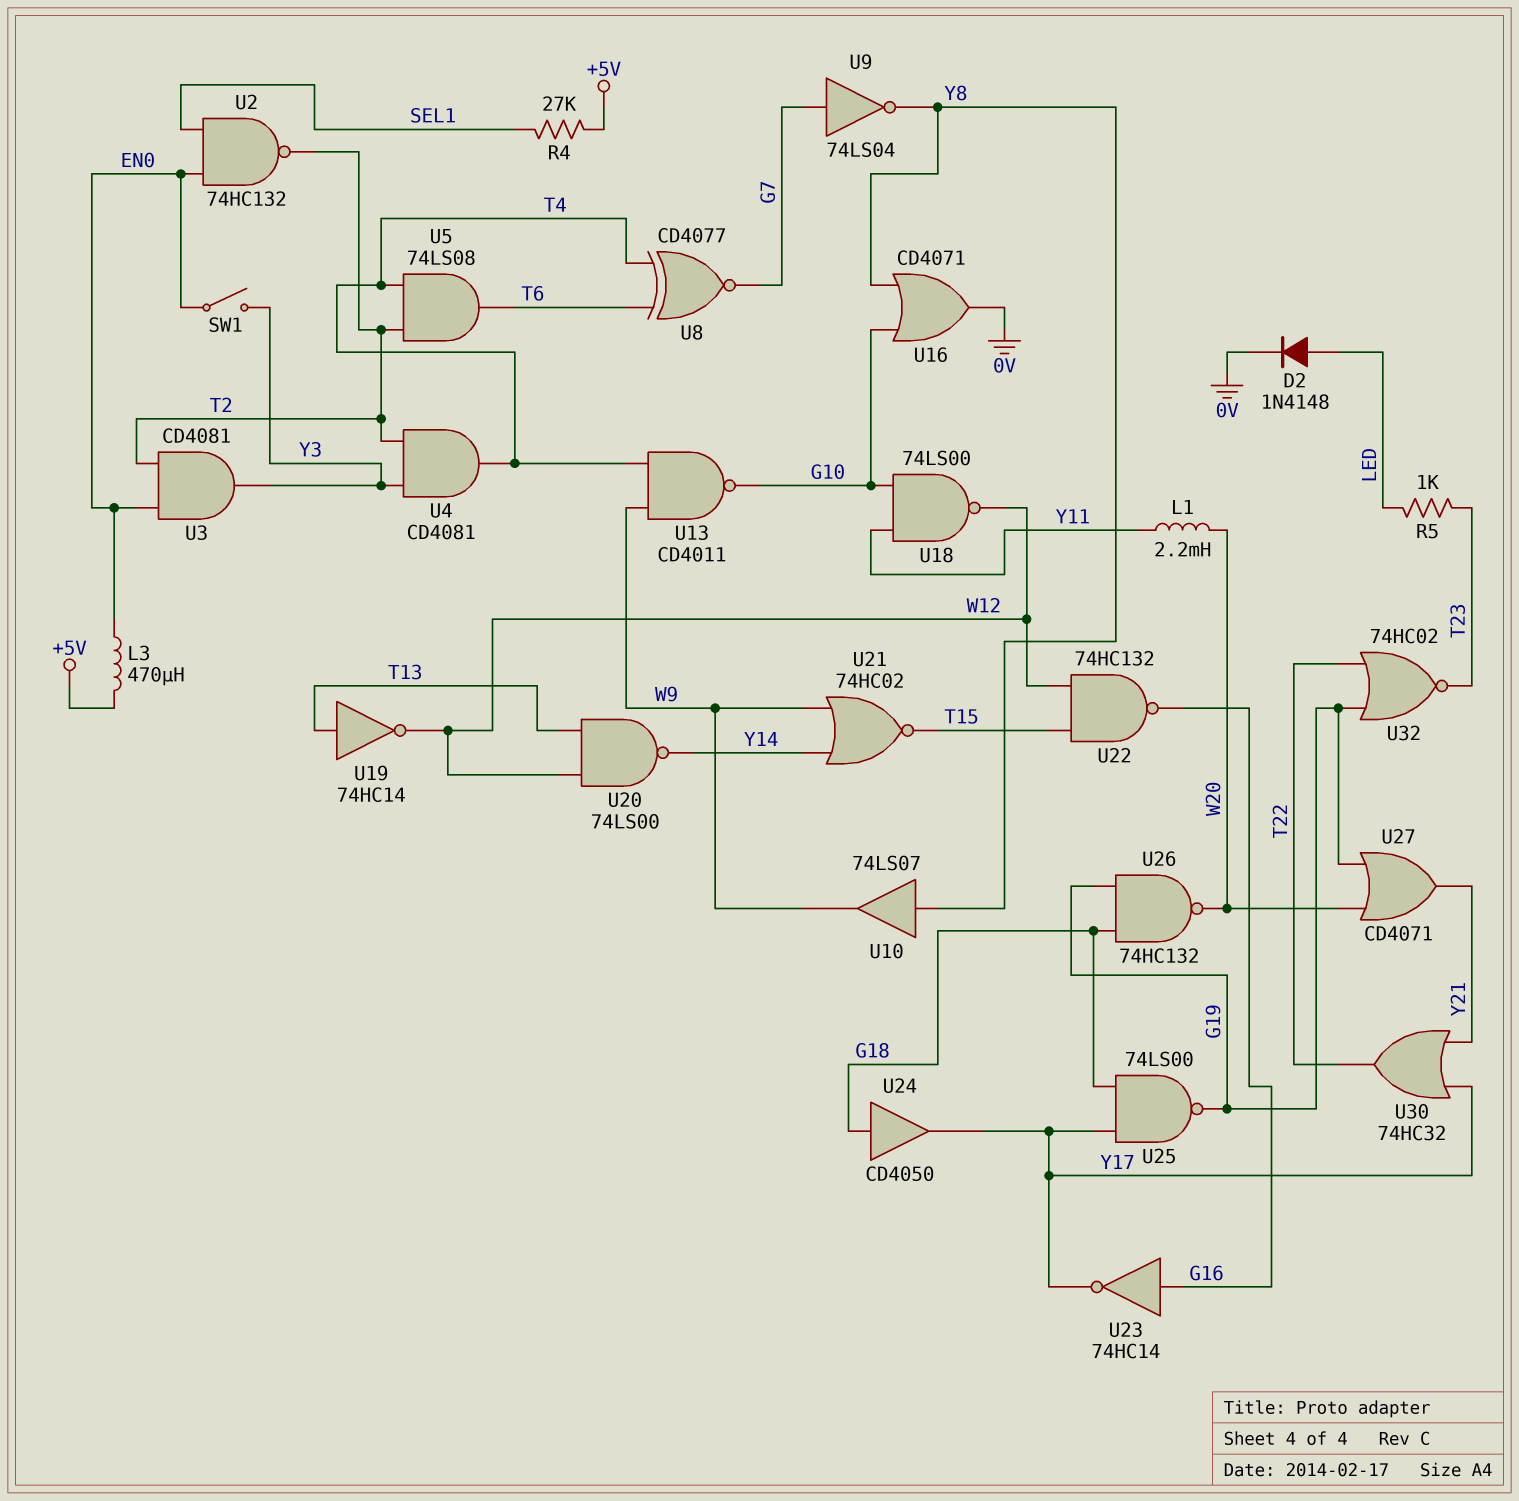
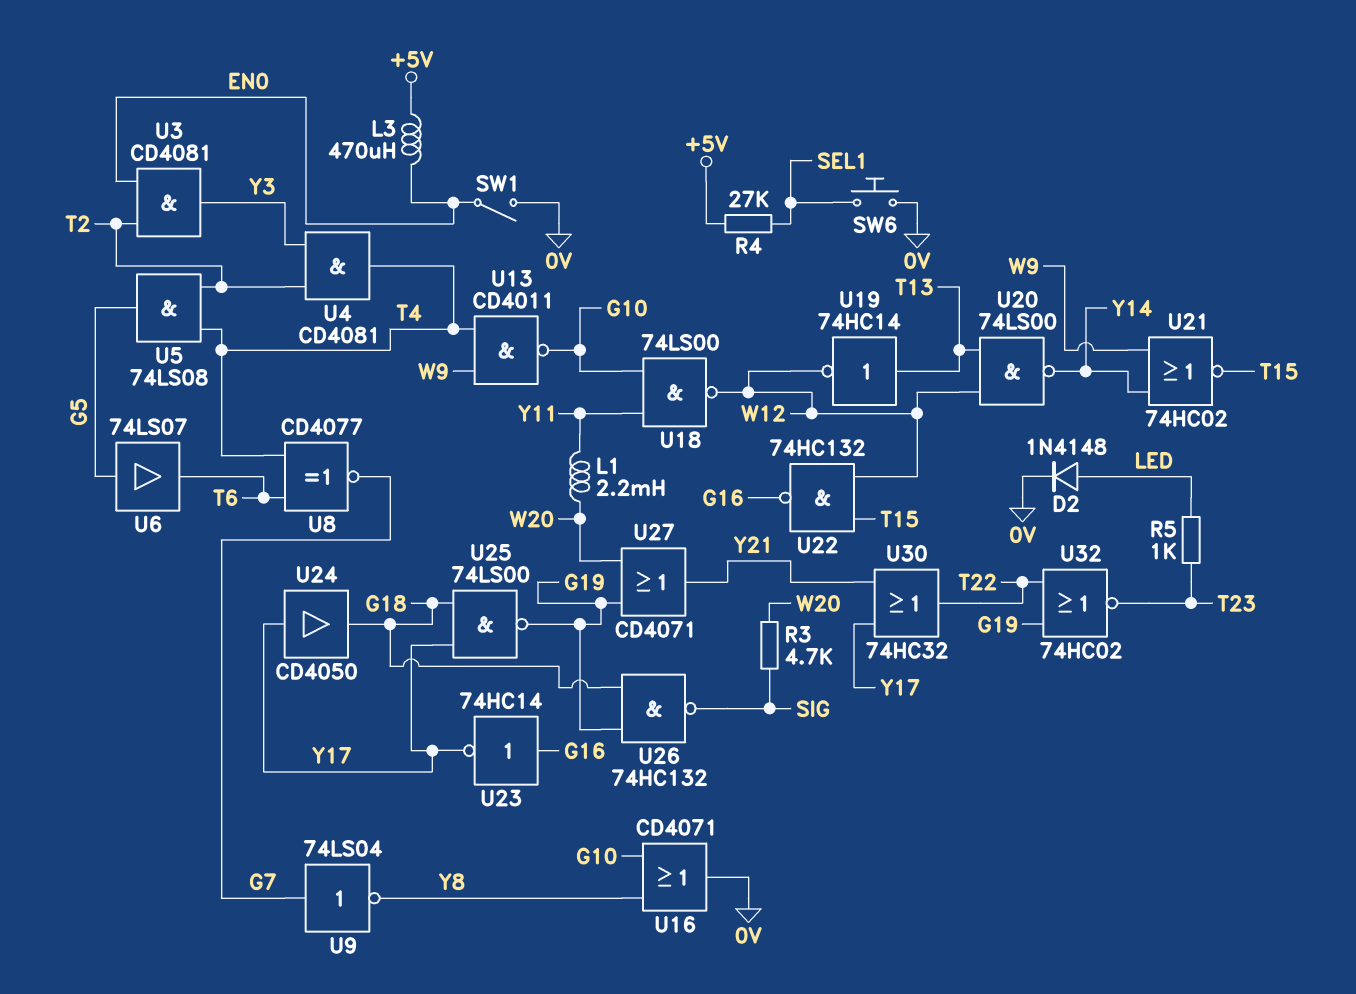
R3: none -> 4.7k (SIG, W20)
SW1: switch (EN0, Y3) -> switch (0V, EN0)
SW6: none -> button (0V, SEL1)
U2: NAND 74HC132 (in EN0, in SEL1, out T2) -> none
U5: AND 74LS08 (in T2, in T4, out T6) -> AND 74LS08 (in T2, in T4, out G5)
U6: none -> buffer 74LS07 (in G5, out T6)
U10: buffer 74LS07 (in Y8, out W9) -> none
U24: buffer CD4050 (in G18, out Y17) -> buffer CD4050 (in Y17, out G18)
U26: NAND 74HC132 (in G18, in G19, out W20) -> NAND 74HC132 (in G18, in G19, out SIG)

